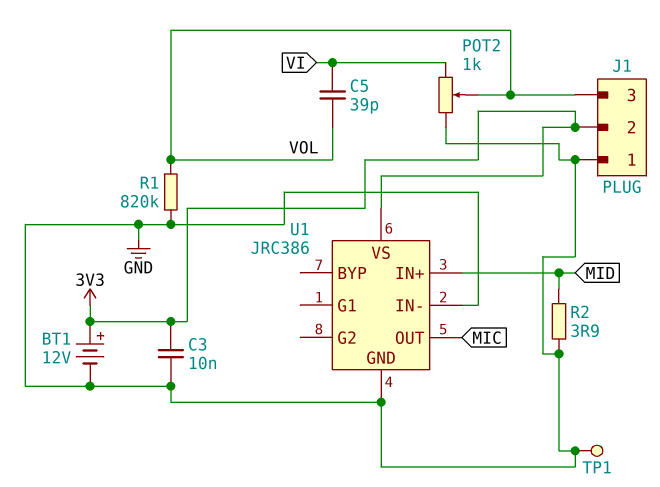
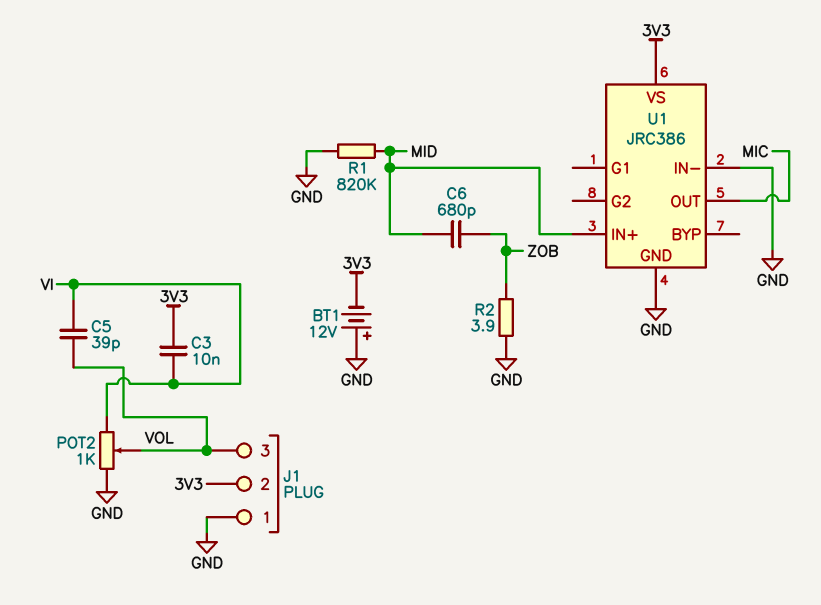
BT1: 12V (plus 3V3, minus GND) -> 12V (plus GND, minus 3V3)
C3: 10nF (3V3, GND) -> 10nF (3V3, VI)
C6: none -> 680pF (MID, ZOB)
R1: 820k (GND, VOL) -> 820k (GND, MID)
R2: 3.9 (GND, MID) -> 3.9 (GND, ZOB)
TP1: test point (GND) -> none

